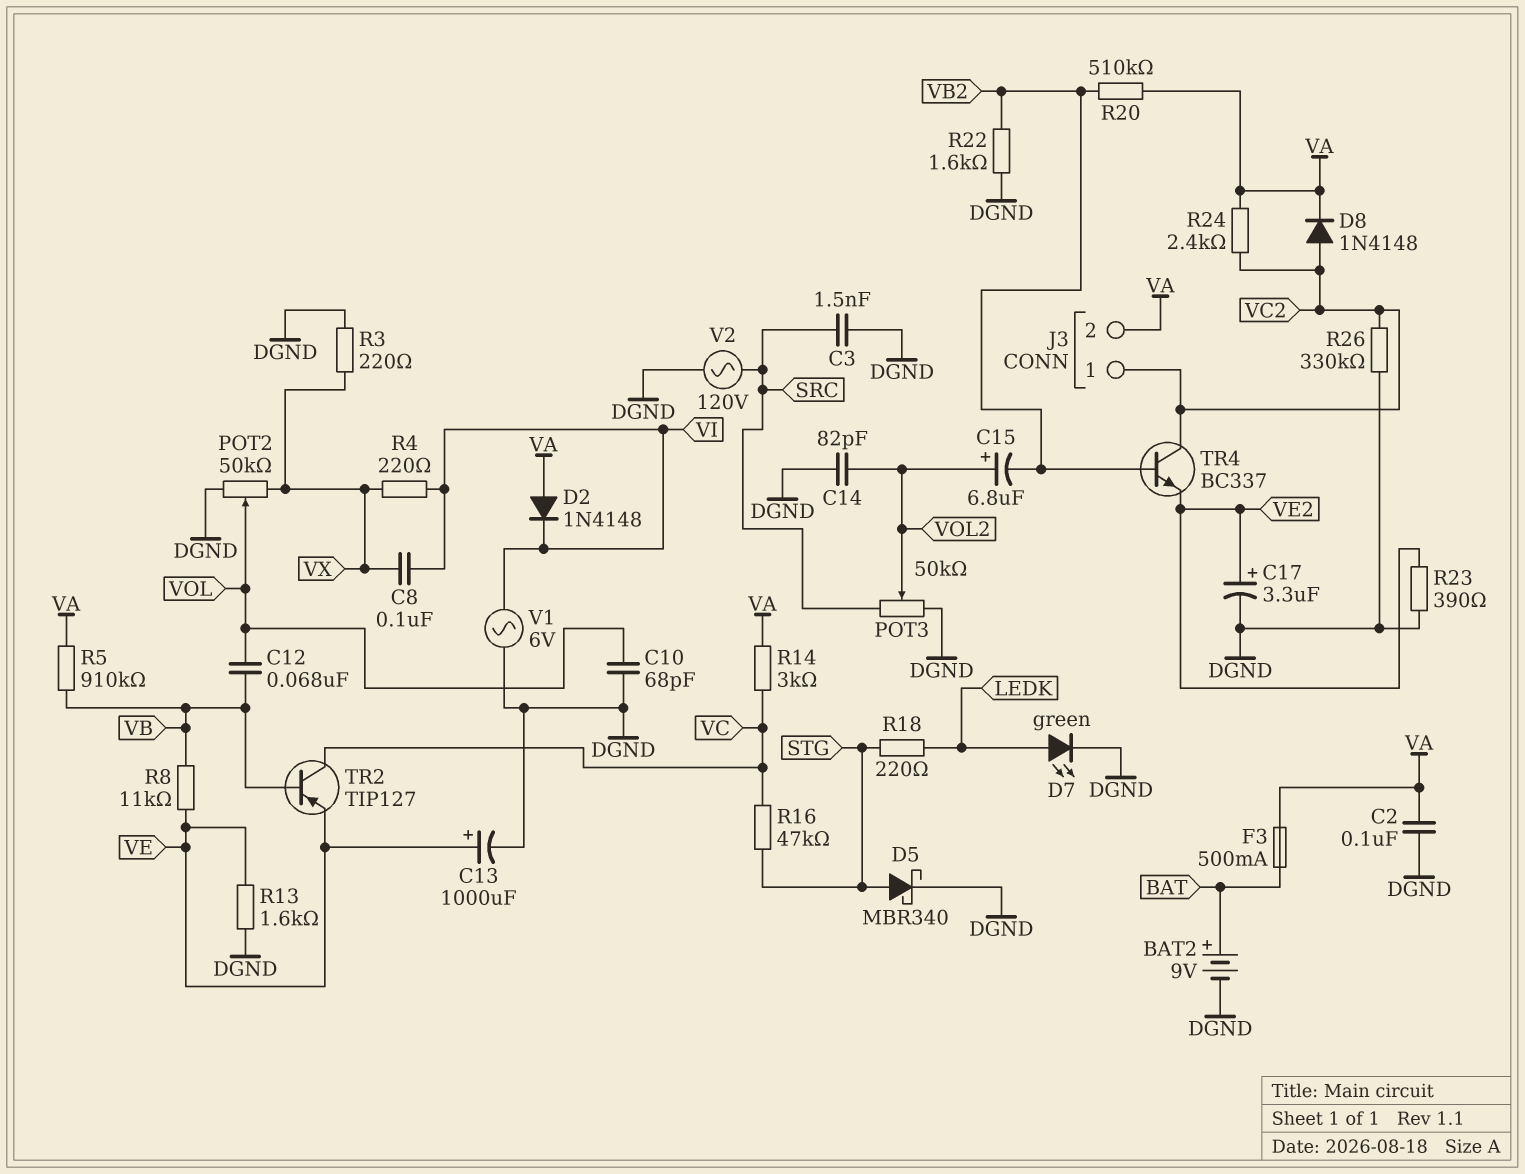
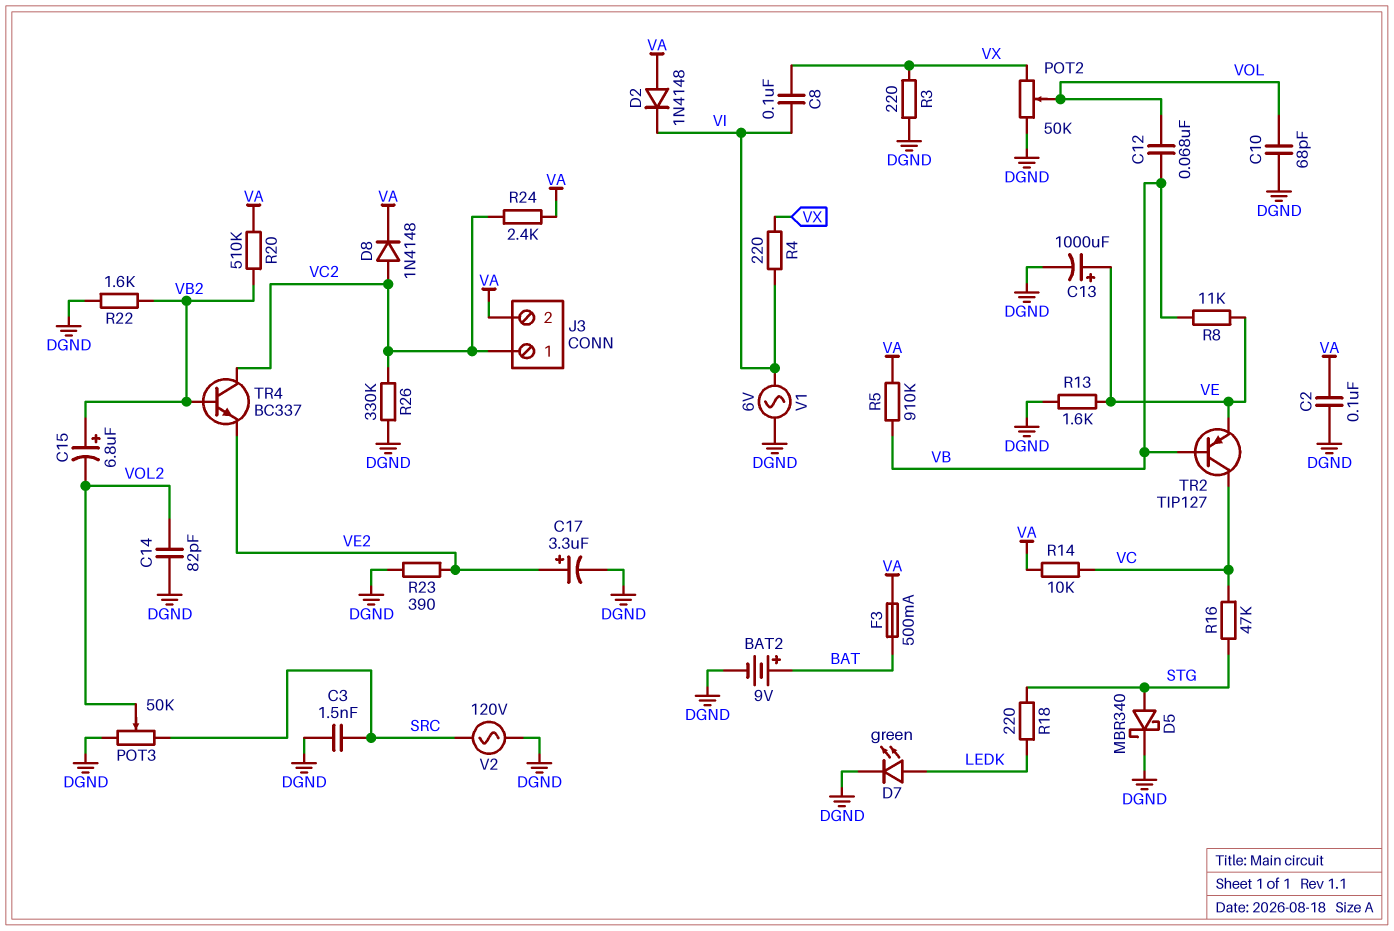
C15: 6.8uF (plus VOL2, minus VB2) -> 6.8uF (plus VB2, minus VOL2)
R14: 3k (VA, VC) -> 10k (VA, VC)

